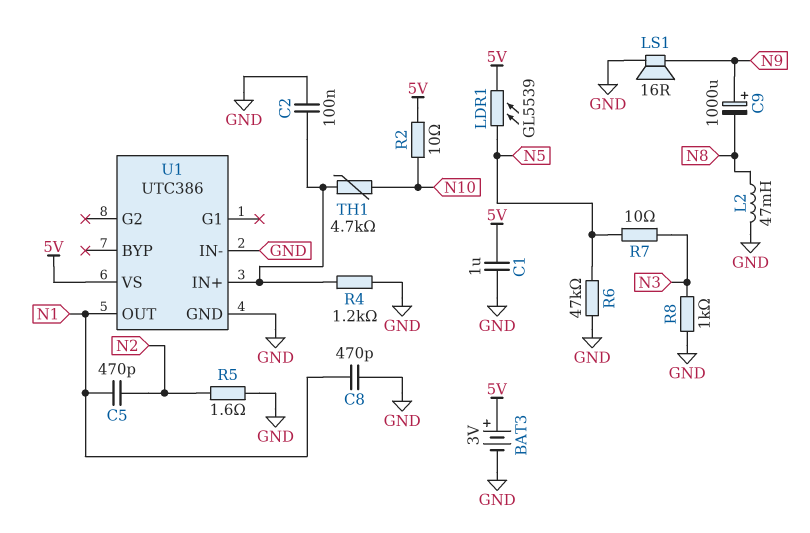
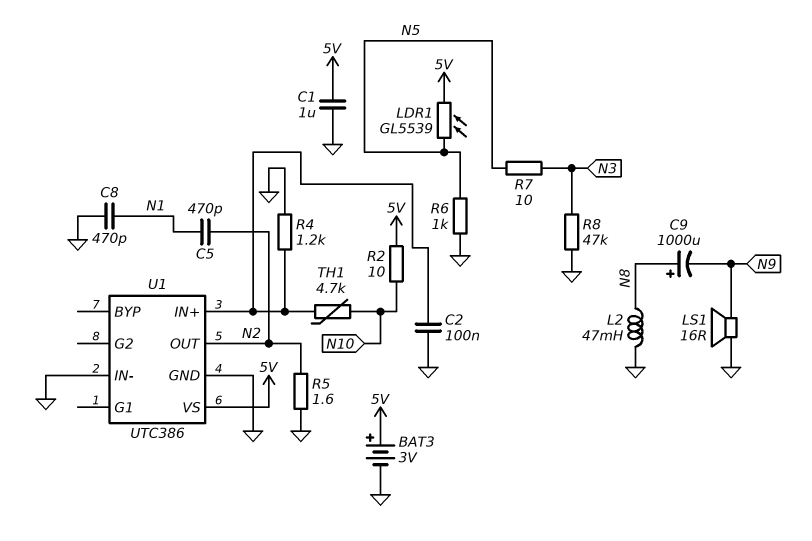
C9: 1000uF (plus N9, minus N8) -> 1000uF (plus N8, minus N9)
R6: 47k (GND, N5) -> 1k (GND, N5)
R8: 1k (GND, N3) -> 47k (GND, N3)
U1 pin OUT: N1 -> N2

